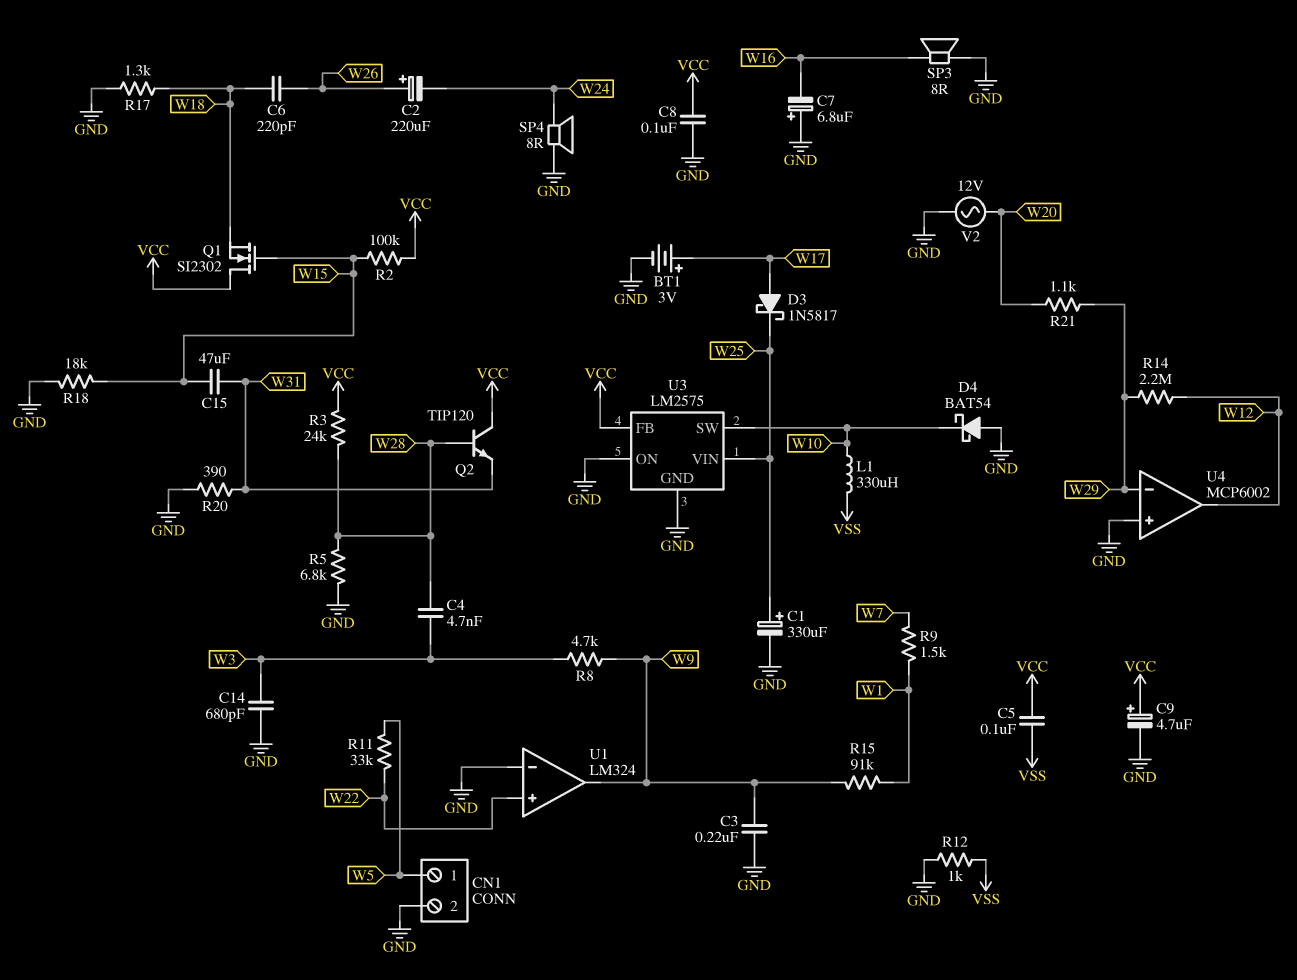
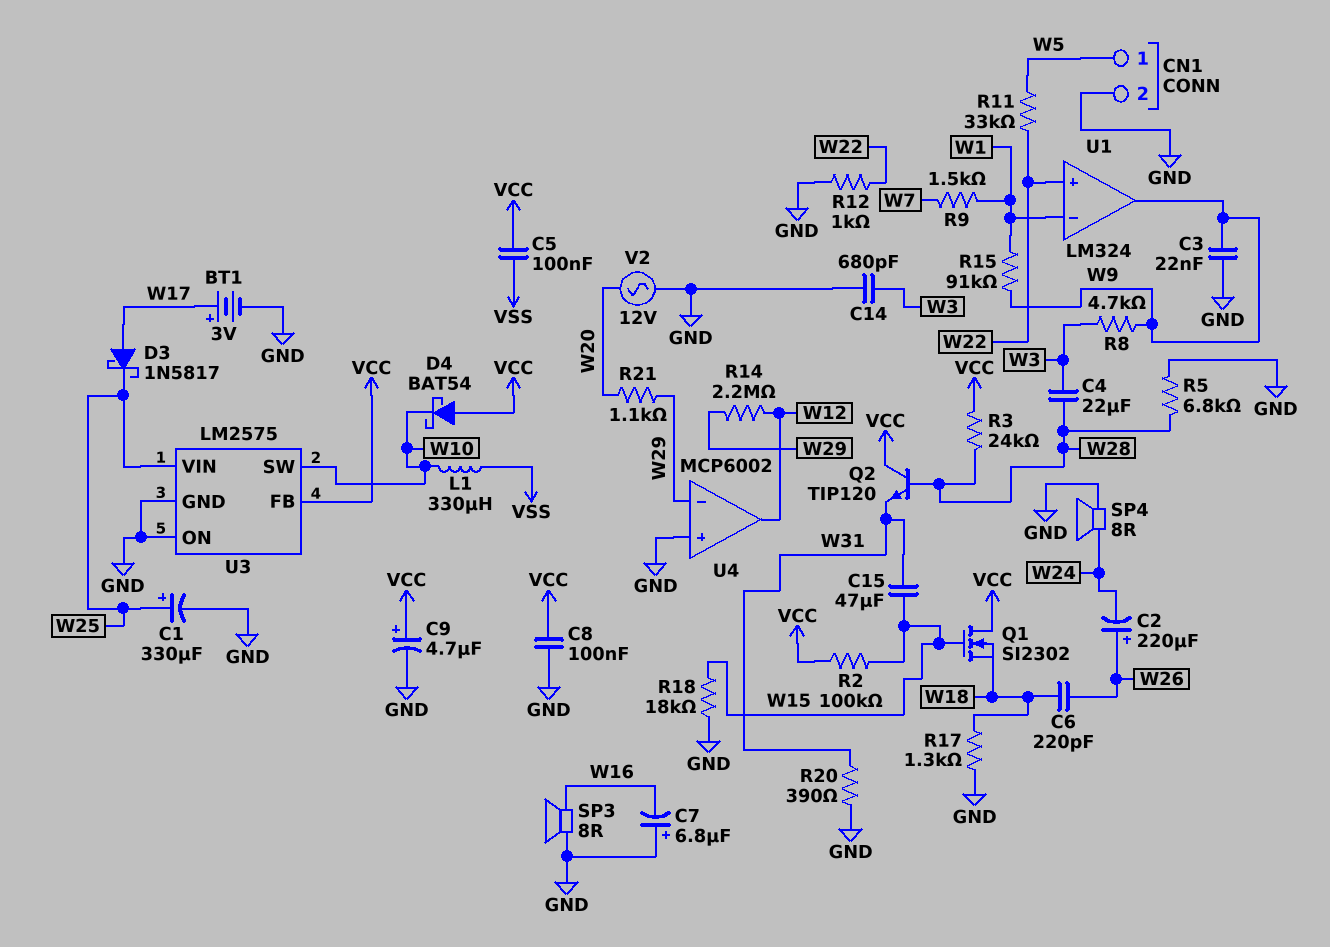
C3: 220nF (GND, W9) -> 22nF (GND, W9)
C4: 4.7nF (W3, W28) -> 22uF (W3, W28)
D4: schottky BAT54 (A GND, K W10) -> schottky BAT54 (A VCC, K W10)
R12: 1k (GND, VSS) -> 1k (GND, W22)
U1 pin in-: GND -> W1

